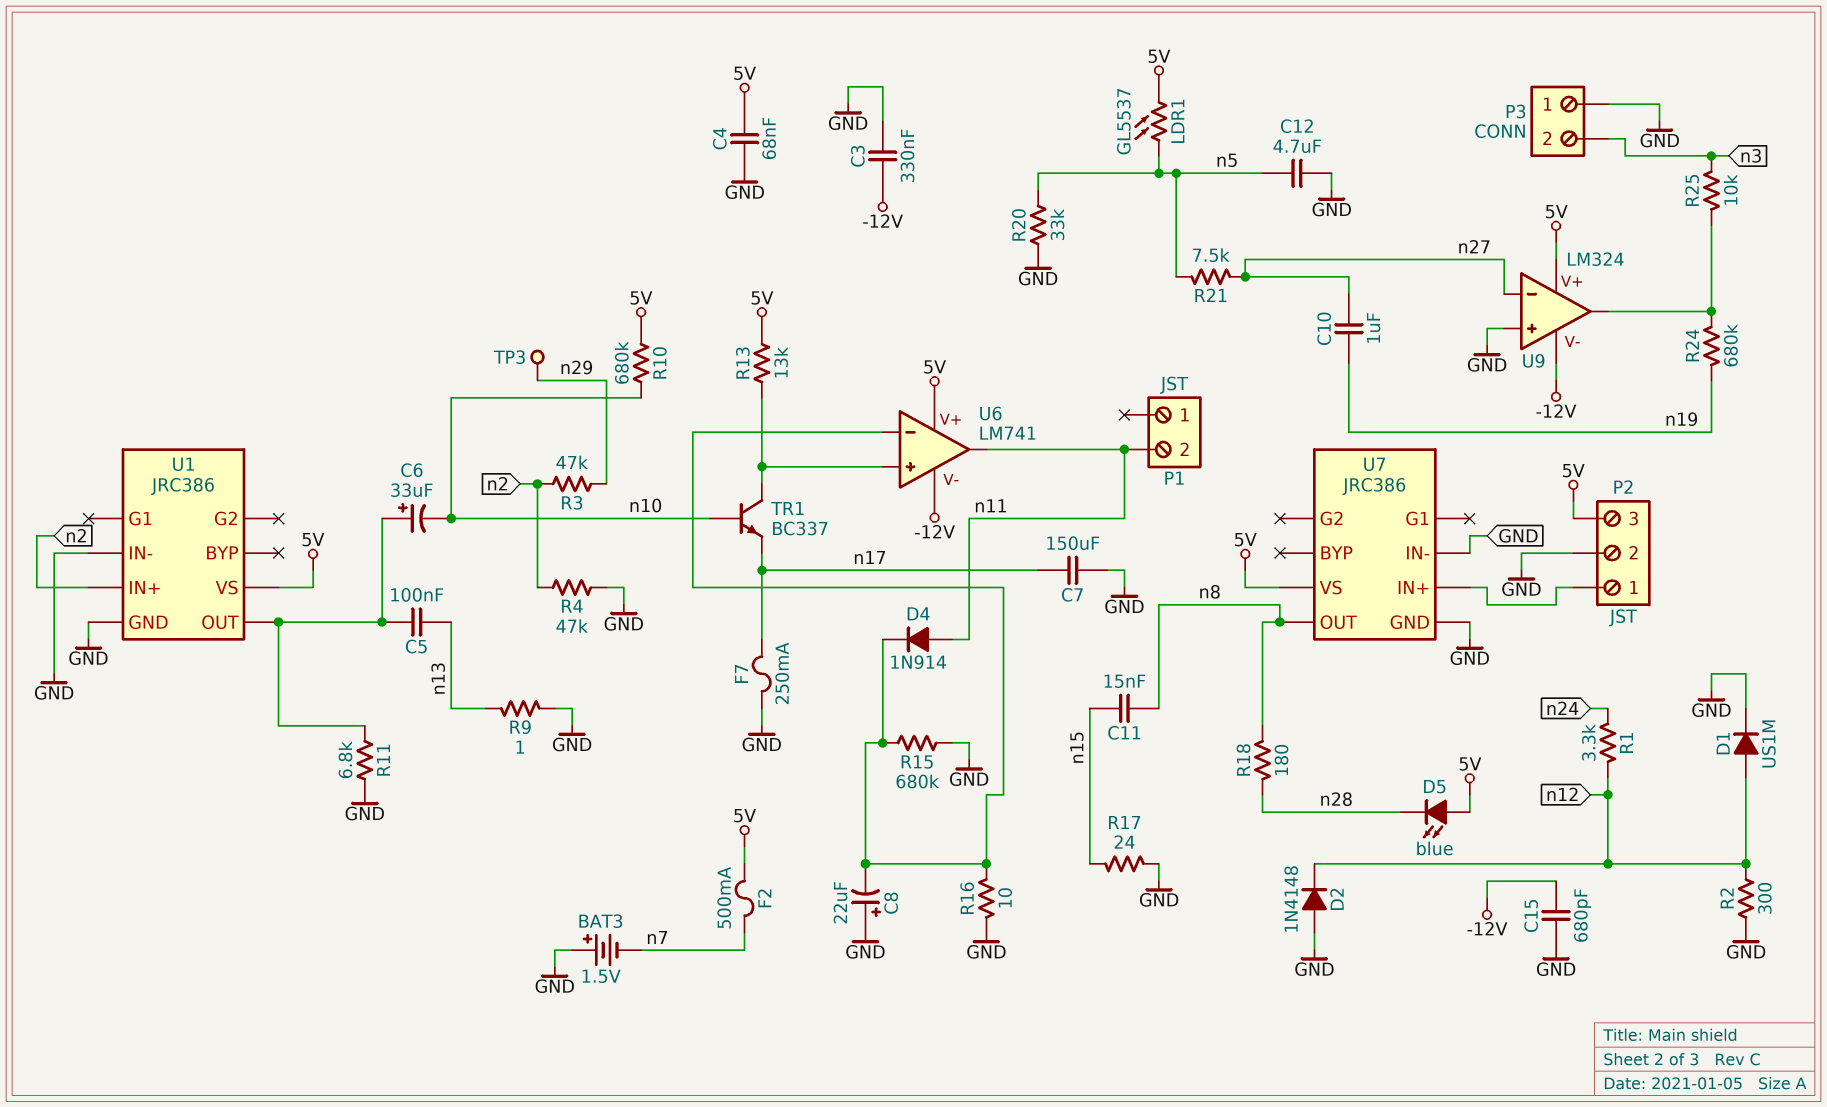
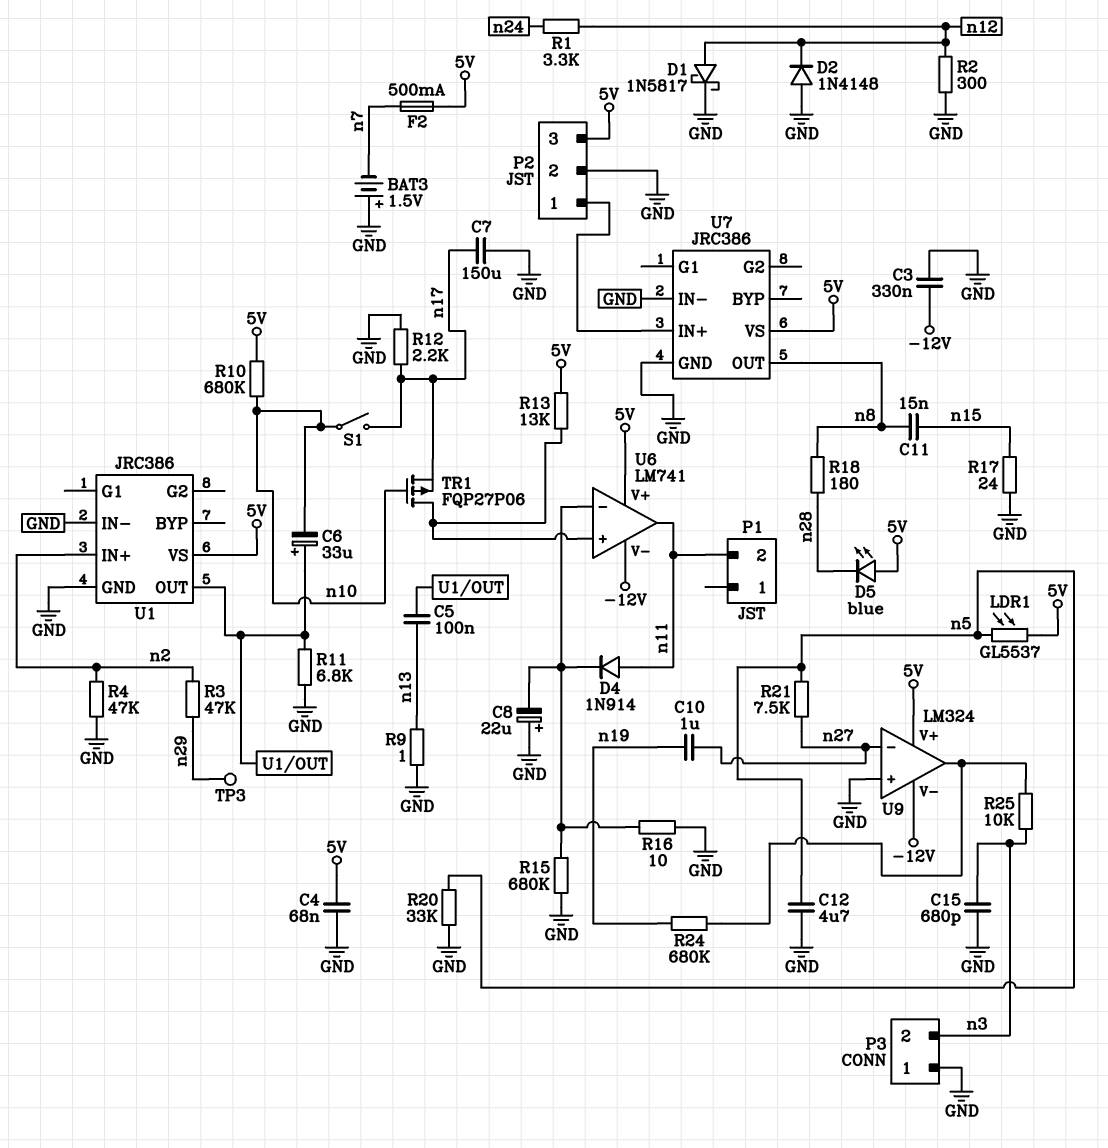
C15: 680pF (-12V, GND) -> 680pF (GND, n3)
D1: diode US1M (A n12, K GND) -> schottky 1N5817 (A n12, K GND)
F7: 250mA (GND, n17) -> none
R12: none -> 2.2k (GND, n17)
S1: none -> switch (n10, n17)
TR1: NPN BC337 (B n10, C U6/in+, E n17) -> PMOS FQP27P06 (G n10, D U6/in+, S n17)

